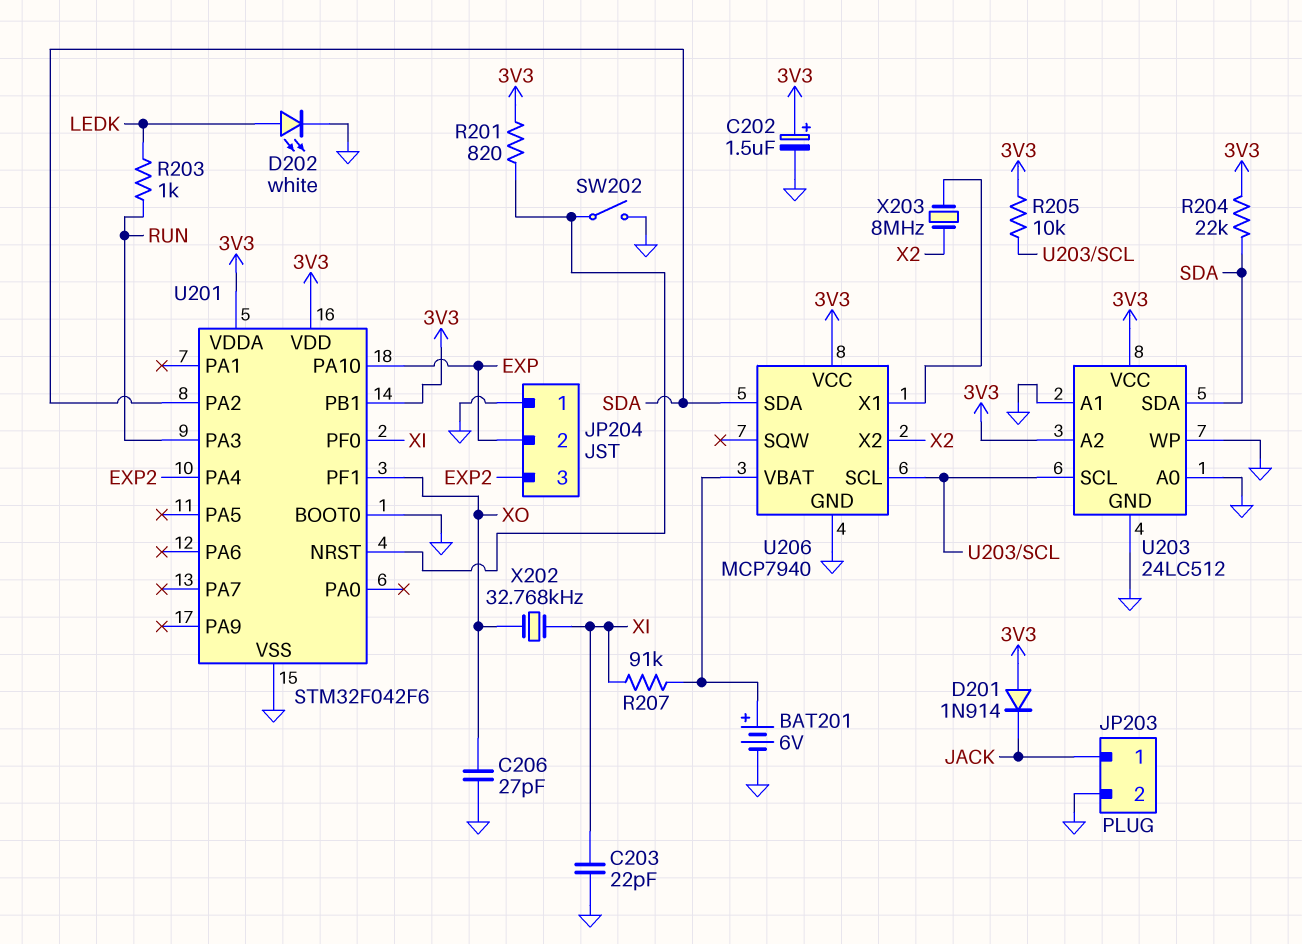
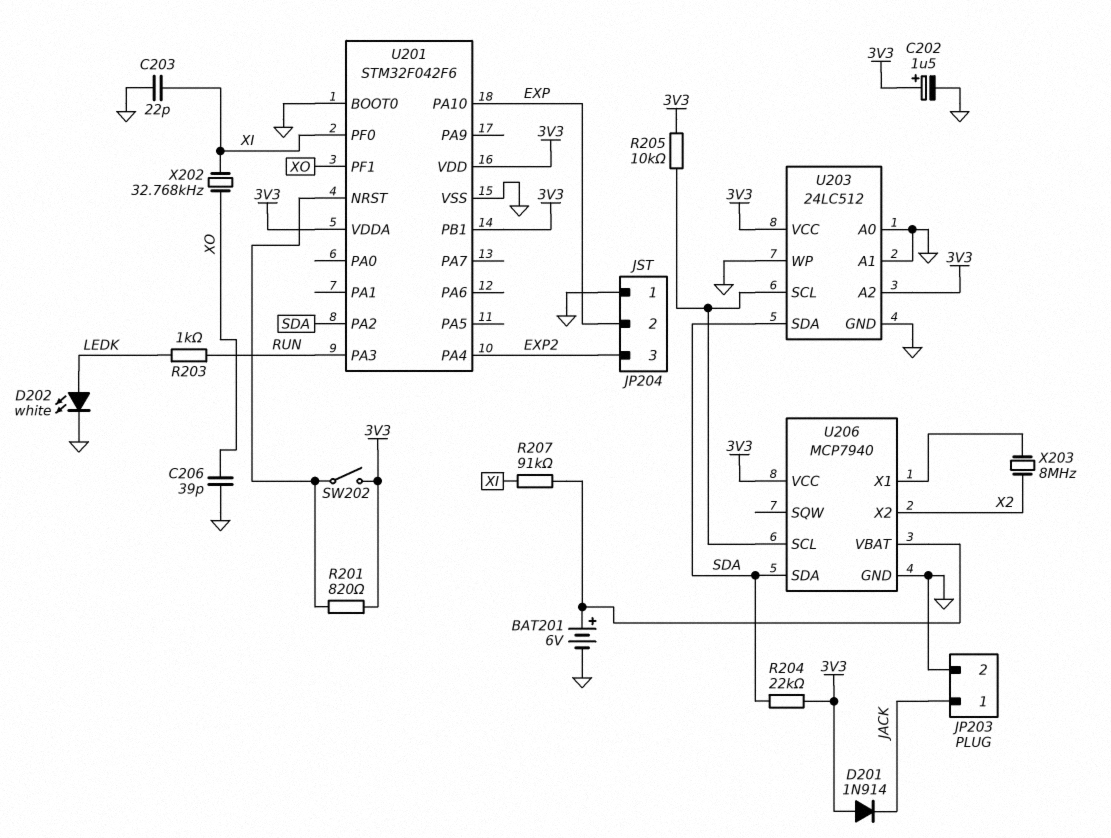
C206: 27pF (GND, XO) -> 39pF (GND, XO)
SW202: switch (GND, U201/NRST) -> switch (3V3, U201/NRST)

